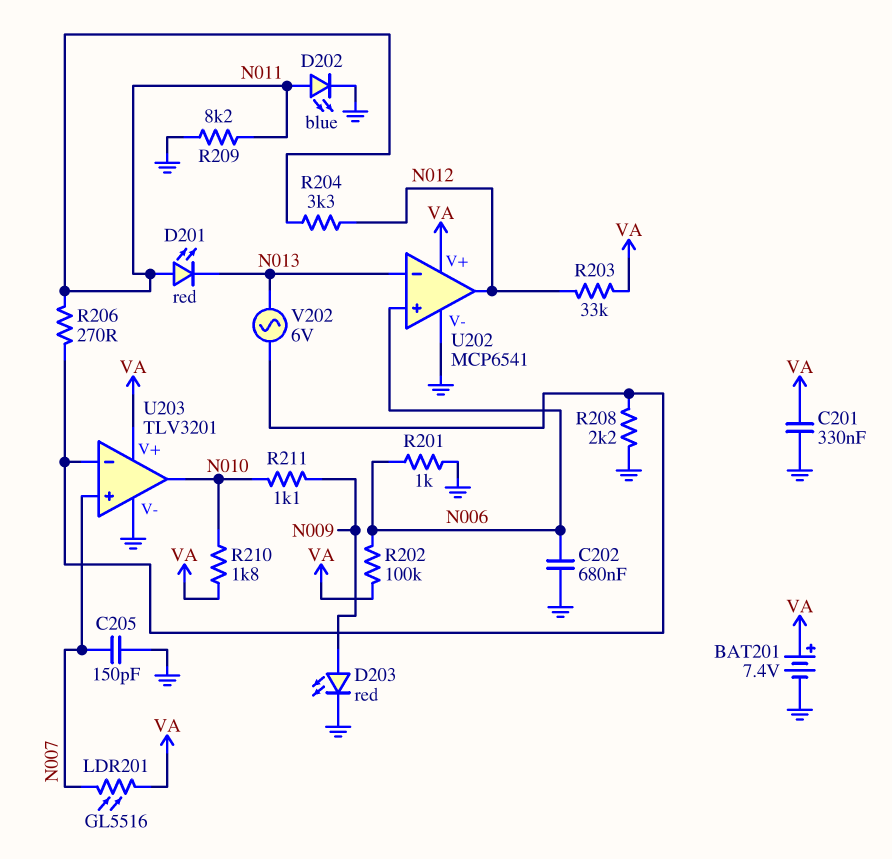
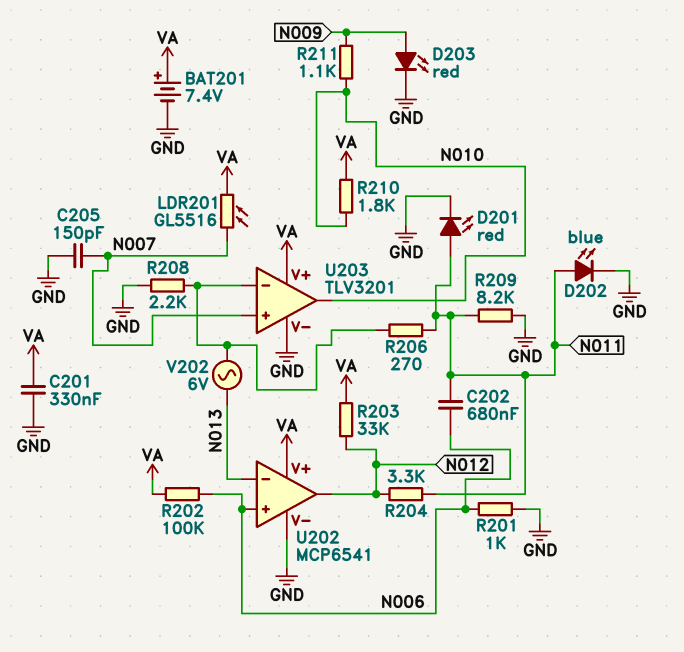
C202: 680nF (GND, N006) -> 680nF (N006, N011)
D201: LED red (A N011, K N013) -> LED red (A N011, K GND)

